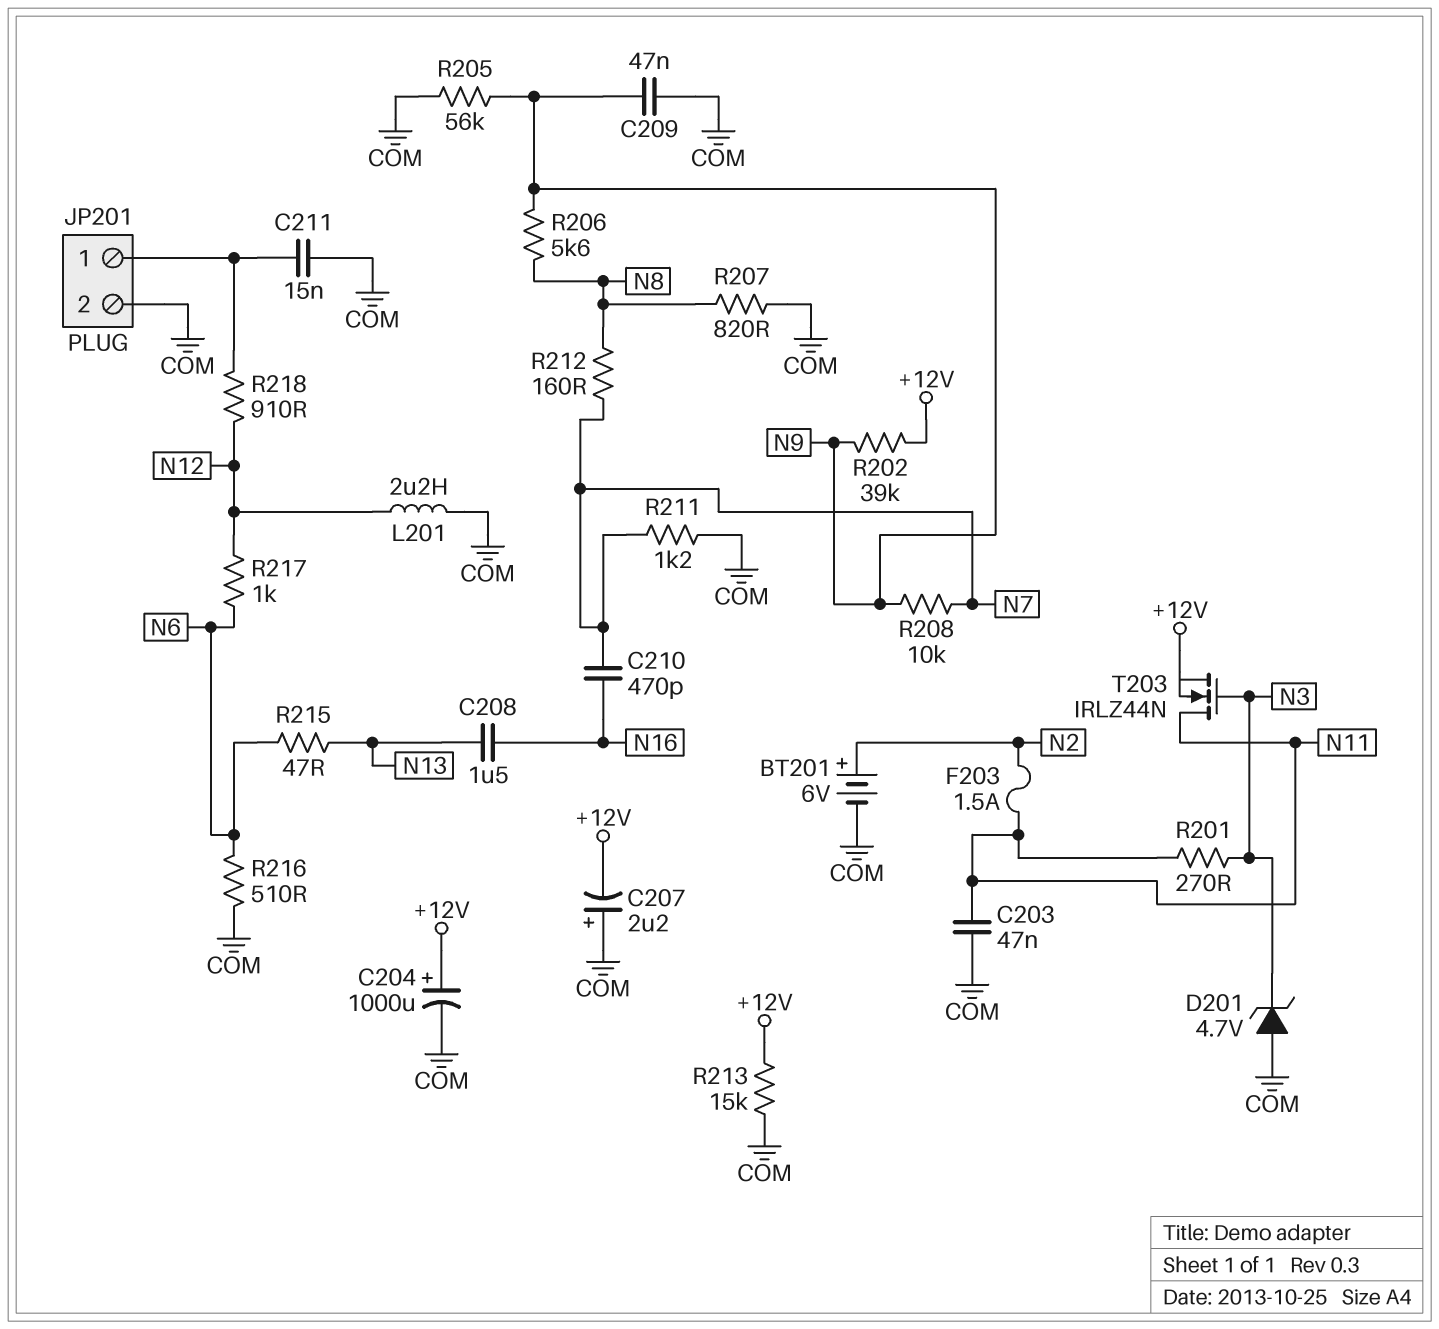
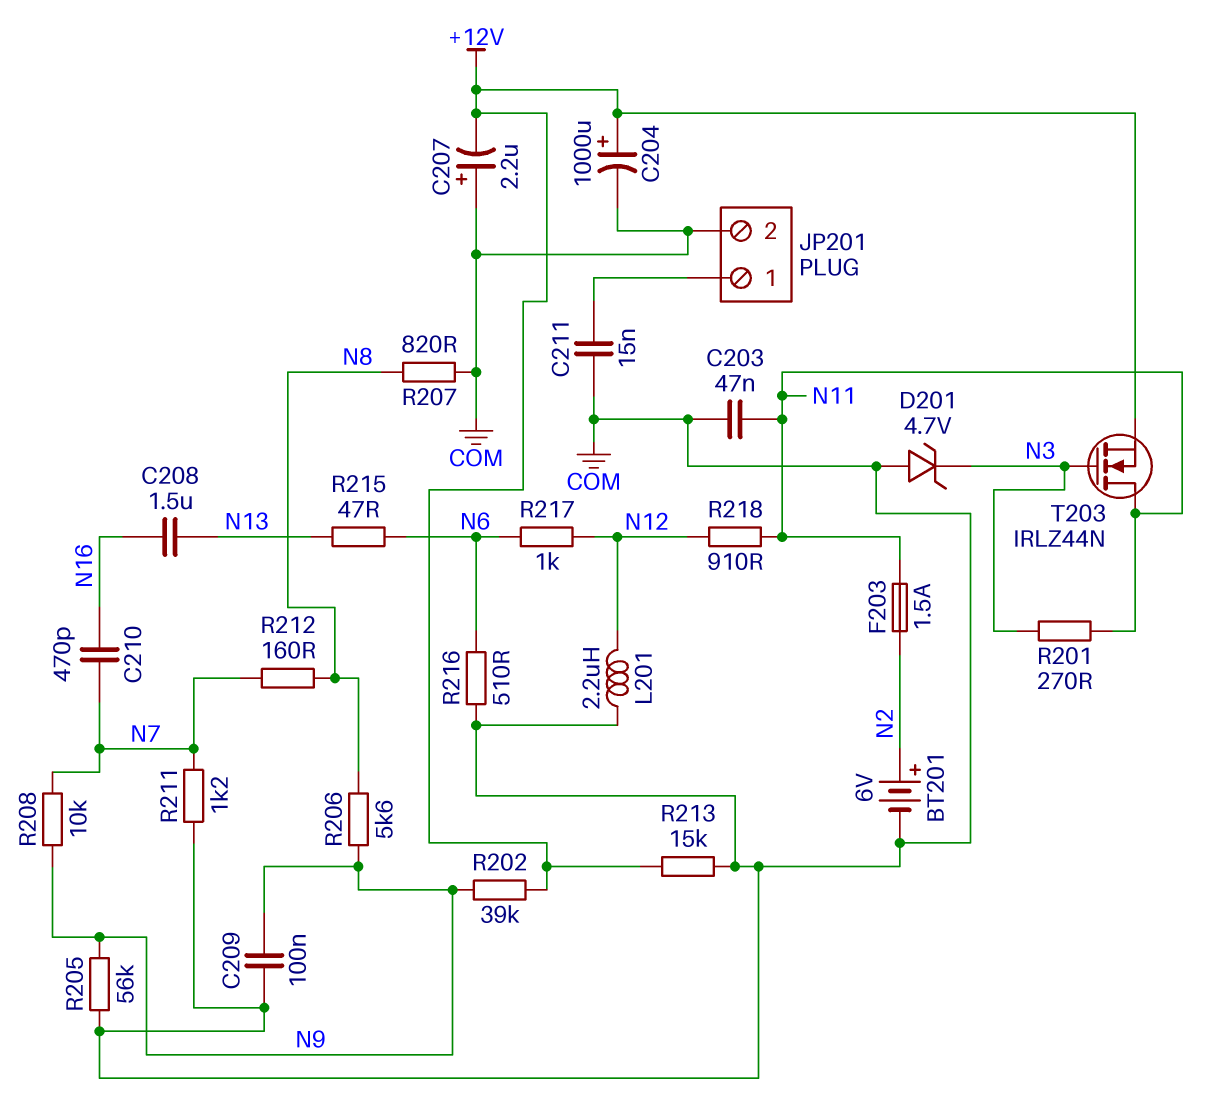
C209: 47nF (COM, N9) -> 100nF (COM, N9)
R218: 910 (JP201/1, N12) -> 910 (N11, N12)

